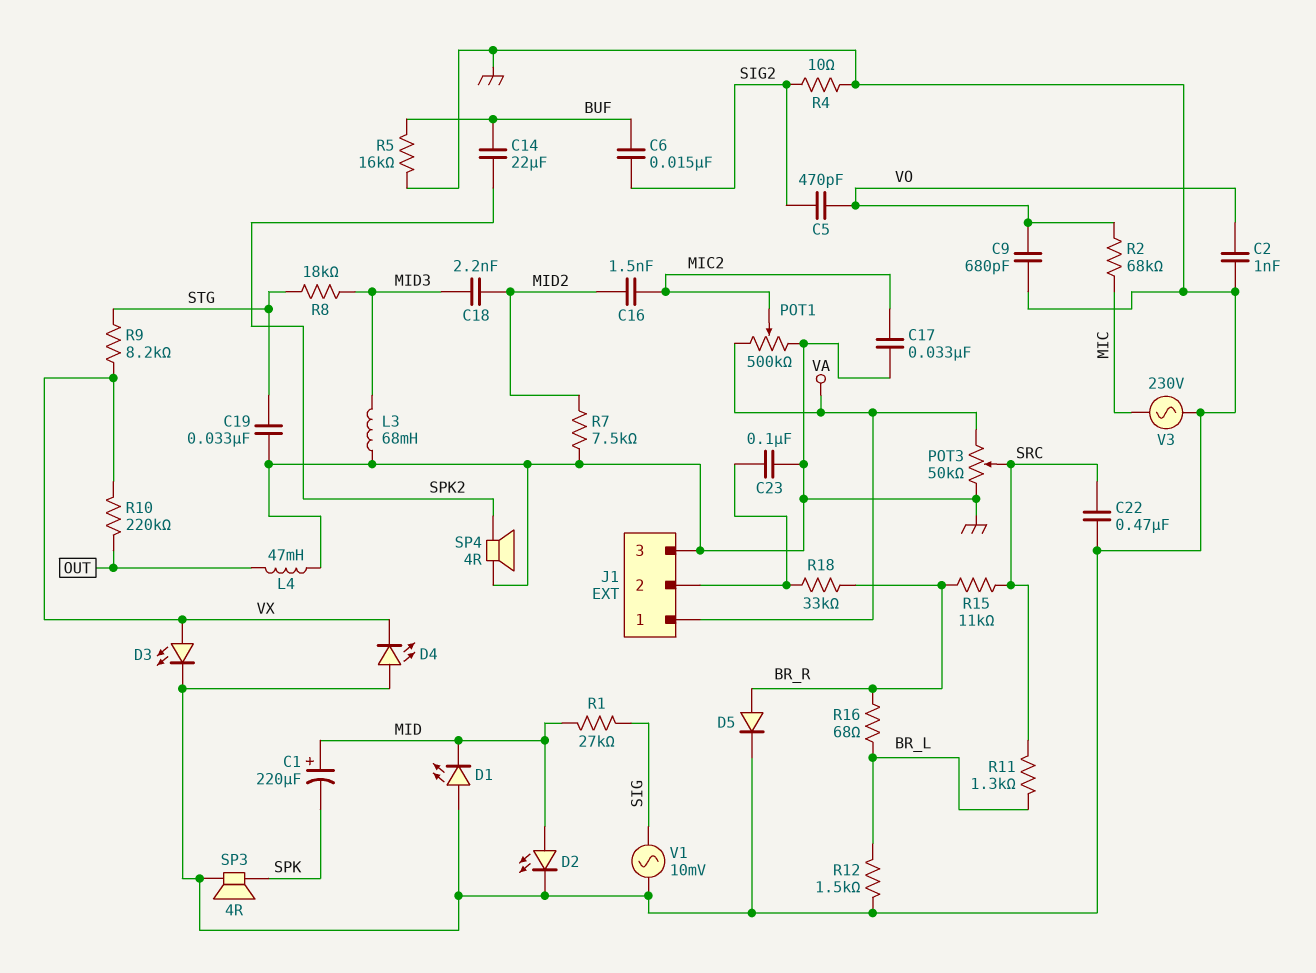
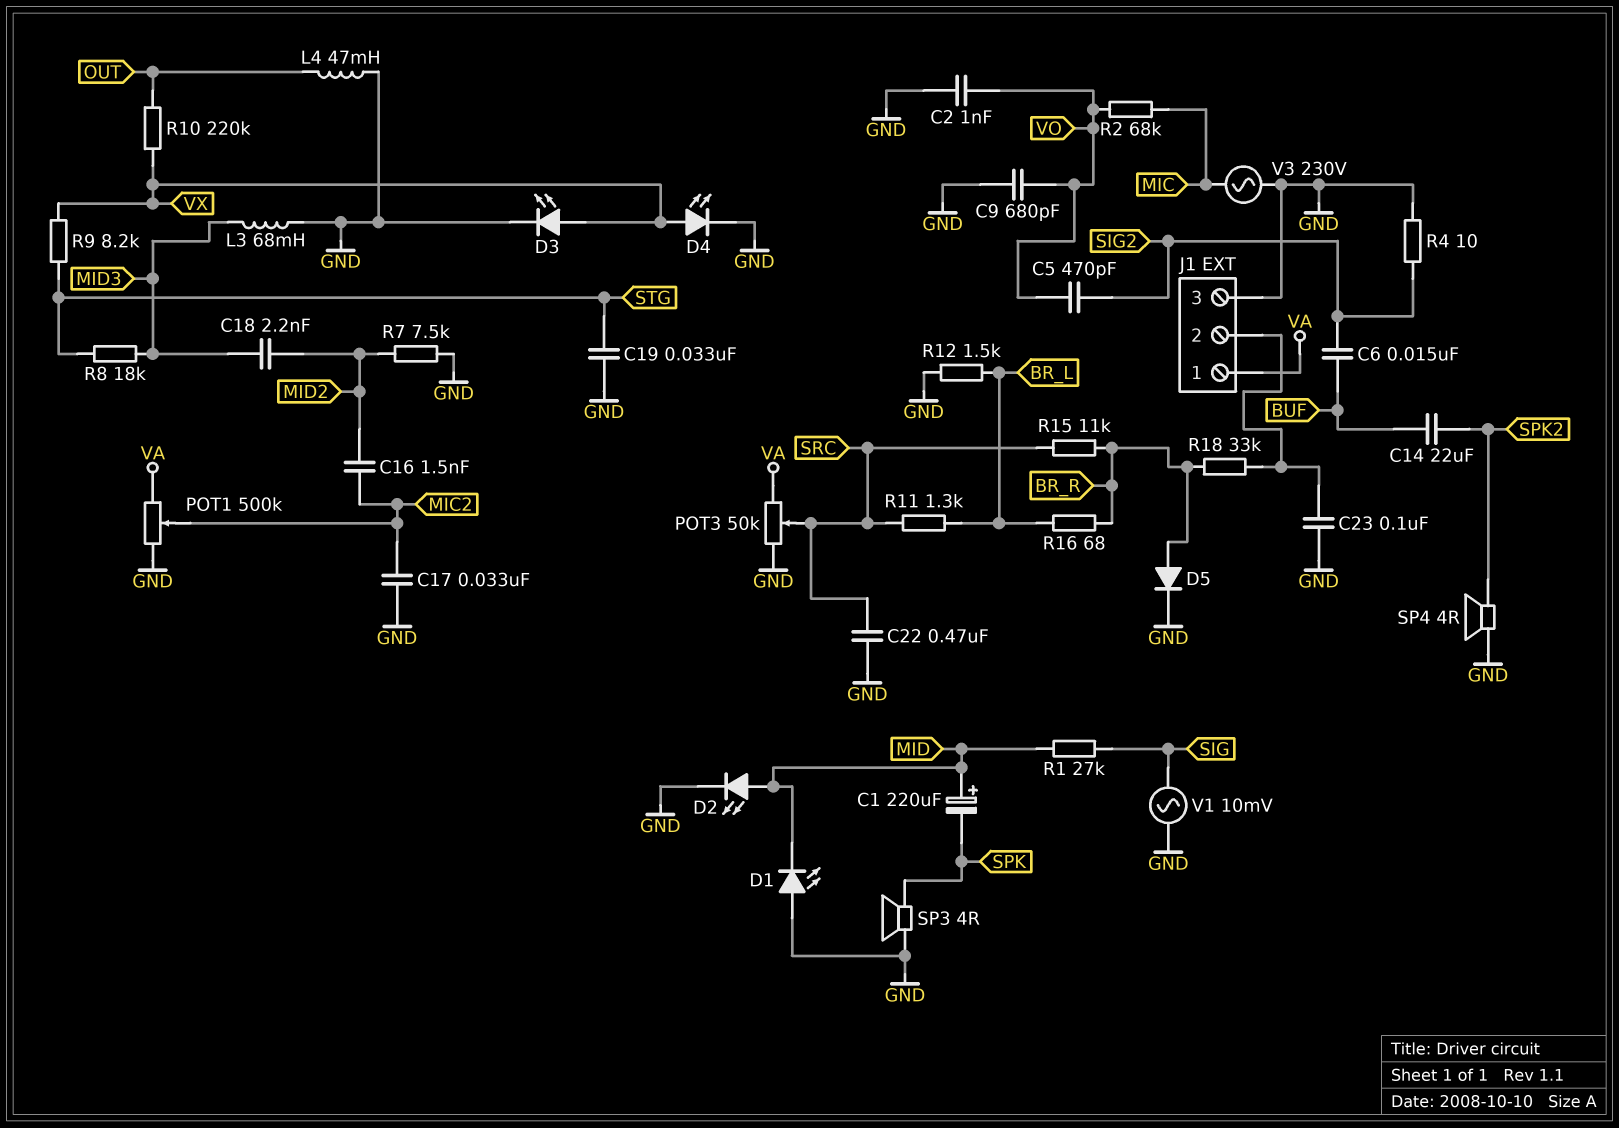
D4: LED (A GND, K VX) -> LED (A VX, K GND)
R5: 16k (BUF, GND) -> none

